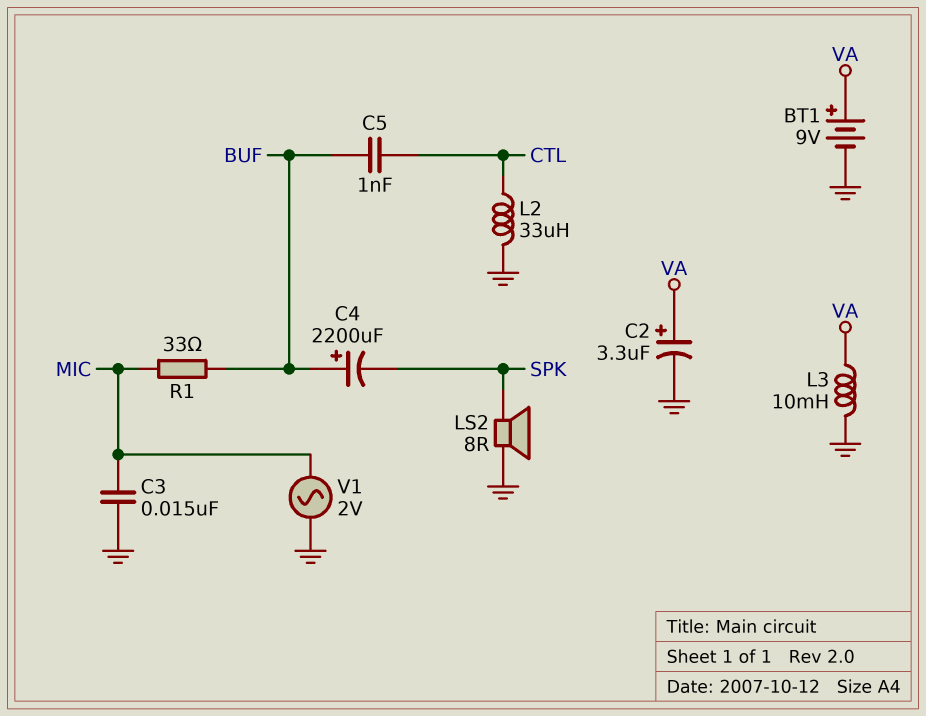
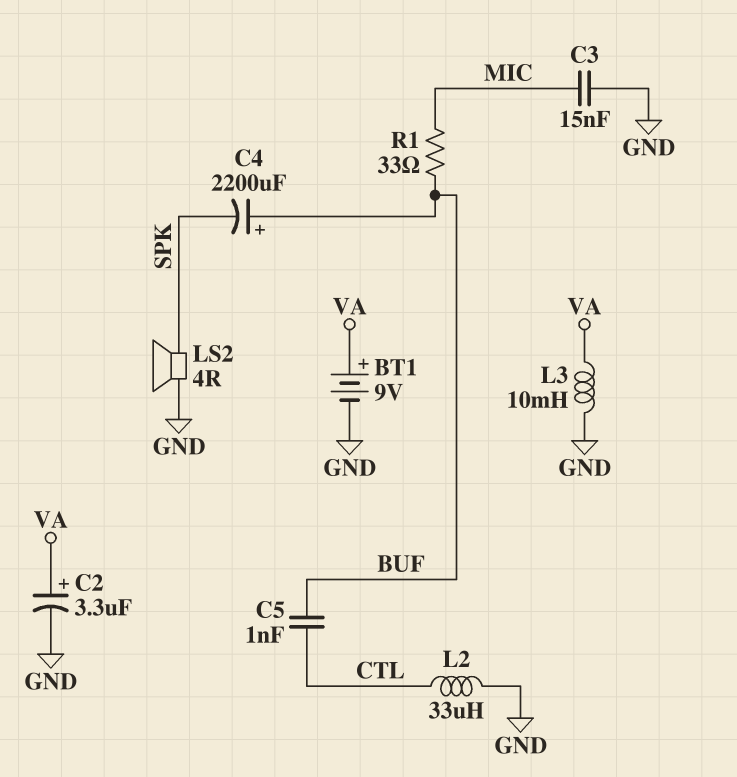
LS2: speaker 8R (GND, SPK) -> speaker 4R (GND, SPK)
V1: AC 2V (GND, MIC) -> none

